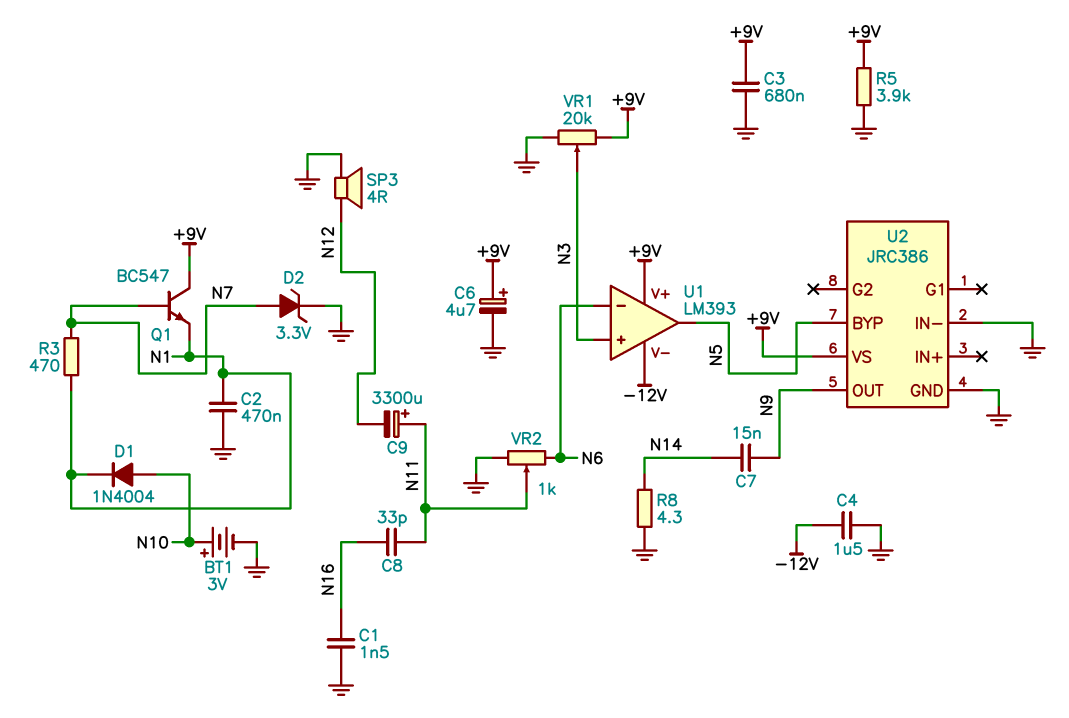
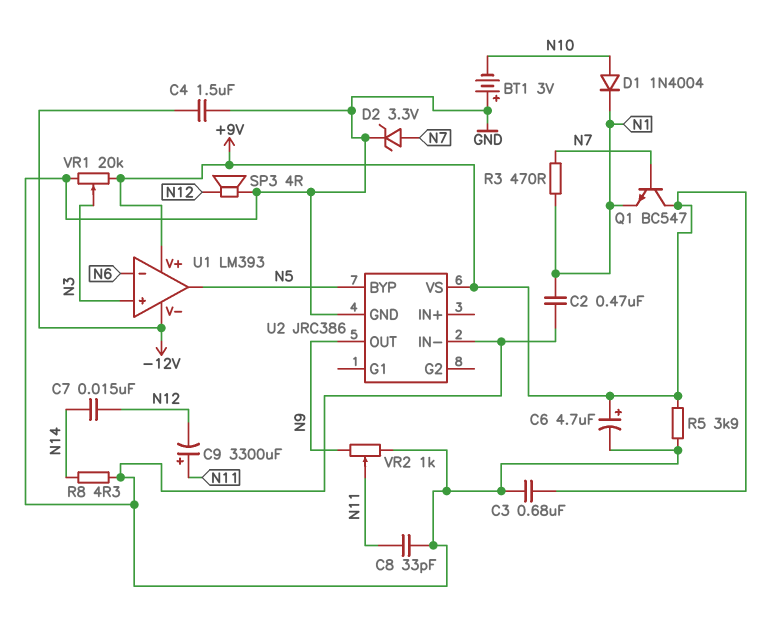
BT1: 3V (plus N10, minus GND) -> 3V (plus GND, minus N10)
C1: 1.5nF (GND, N16) -> none
C7: 15nF (N9, N14) -> 15nF (N12, N14)
C8: 33pF (N11, N16) -> 33pF (GND, N11)
VR2: 1k (GND, N6, wiper N11) -> 1k (GND, N9, wiper N11)

